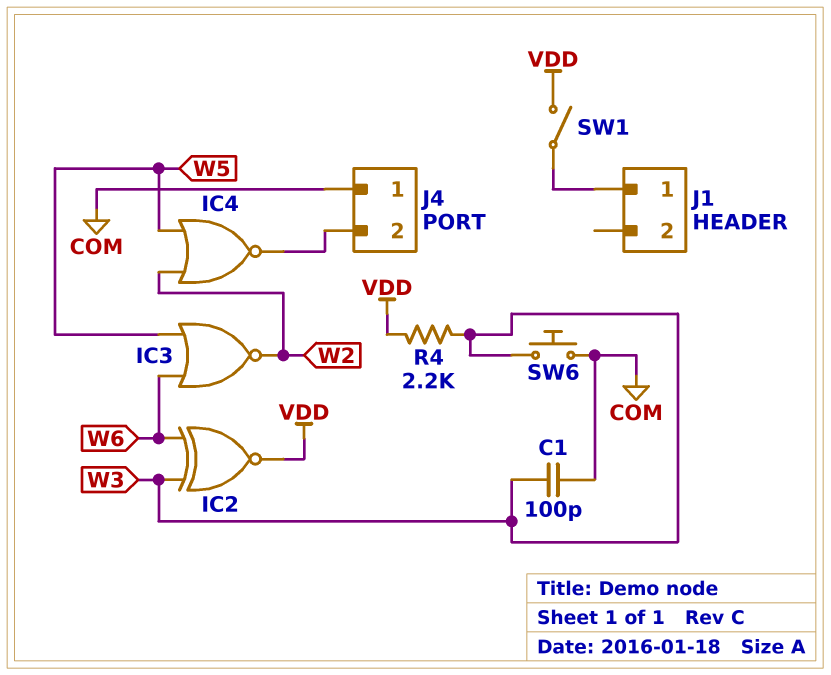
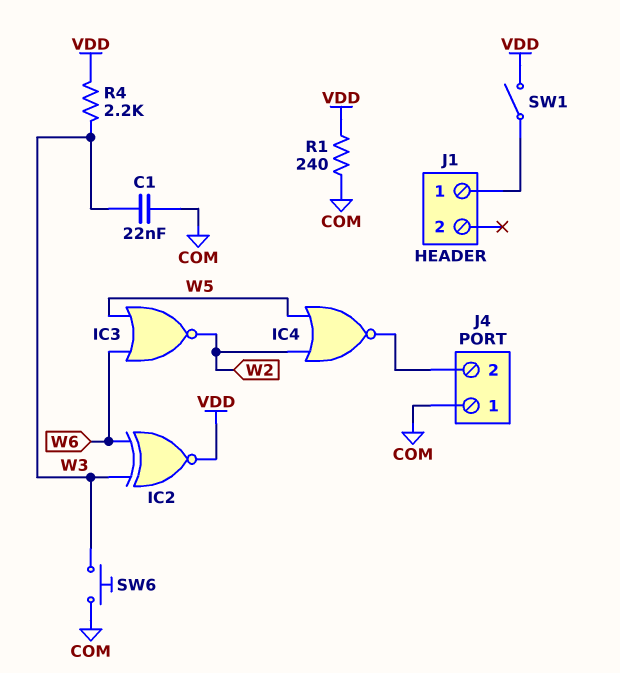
C1: 100pF (COM, W3) -> 22nF (COM, W3)
R1: none -> 240 (COM, VDD)

